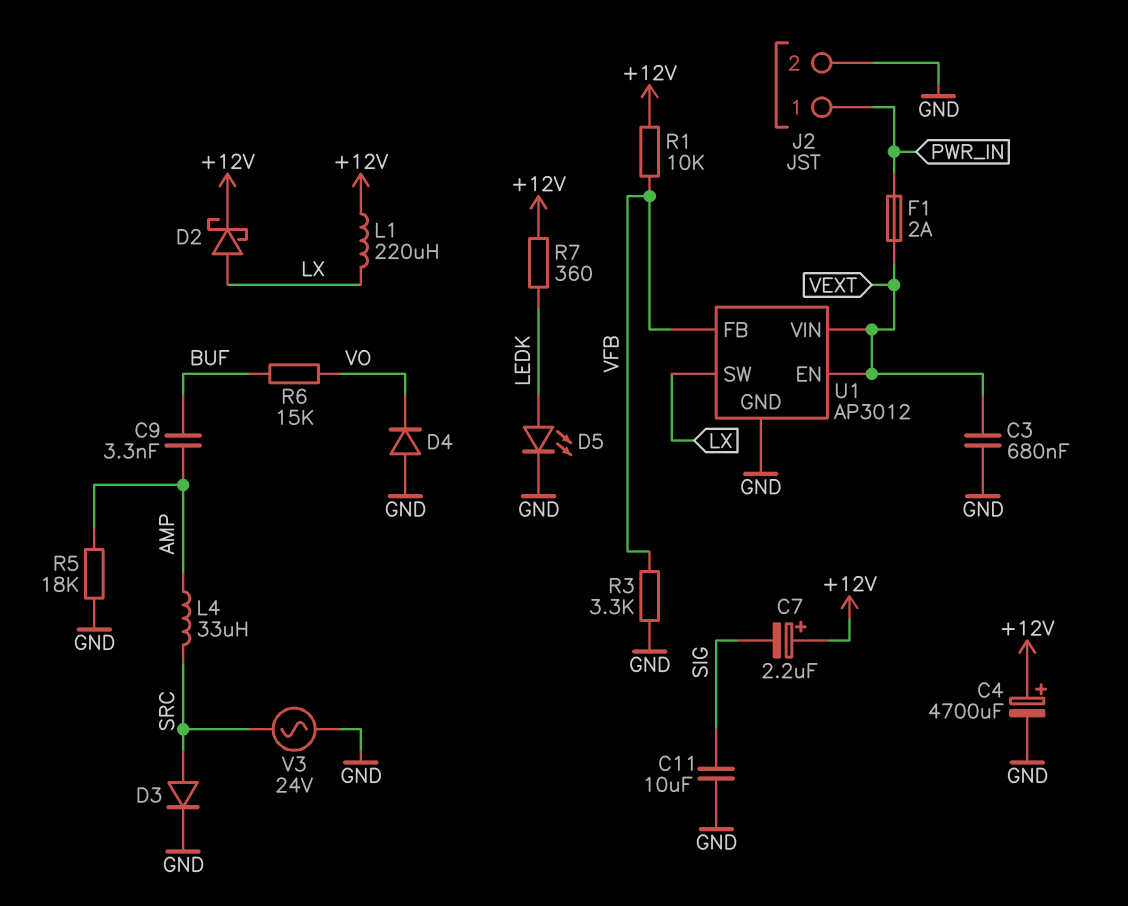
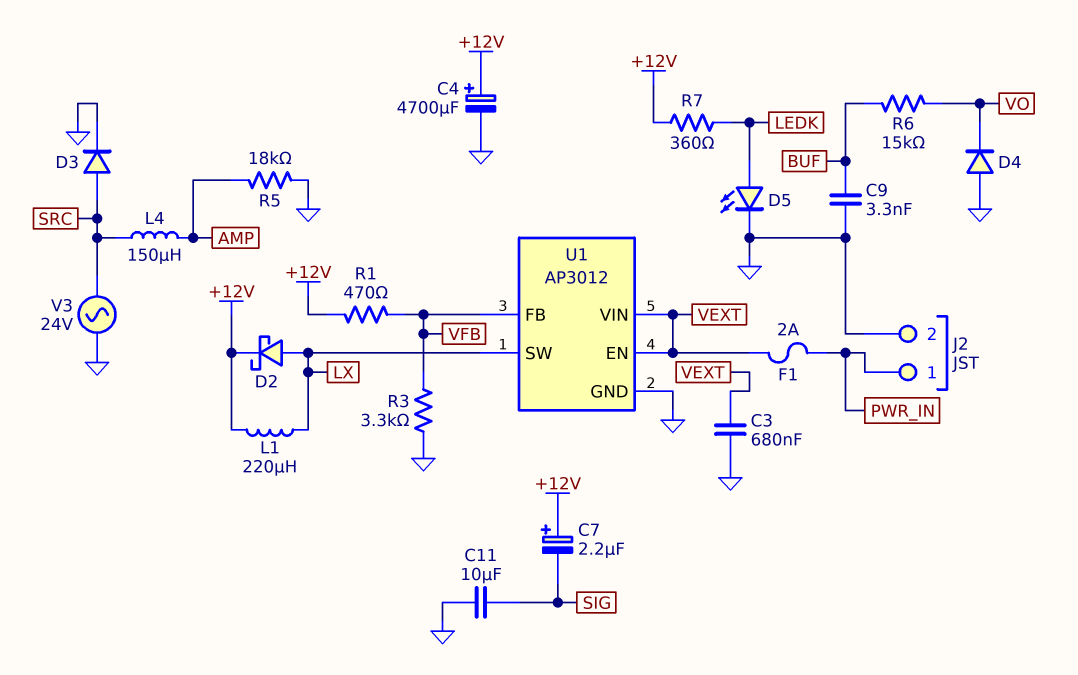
C9: 3.3nF (AMP, BUF) -> 3.3nF (BUF, GND)
L4: 33uH (AMP, SRC) -> 150uH (AMP, SRC)
R1: 10k (+12V, VFB) -> 470 (+12V, VFB)

